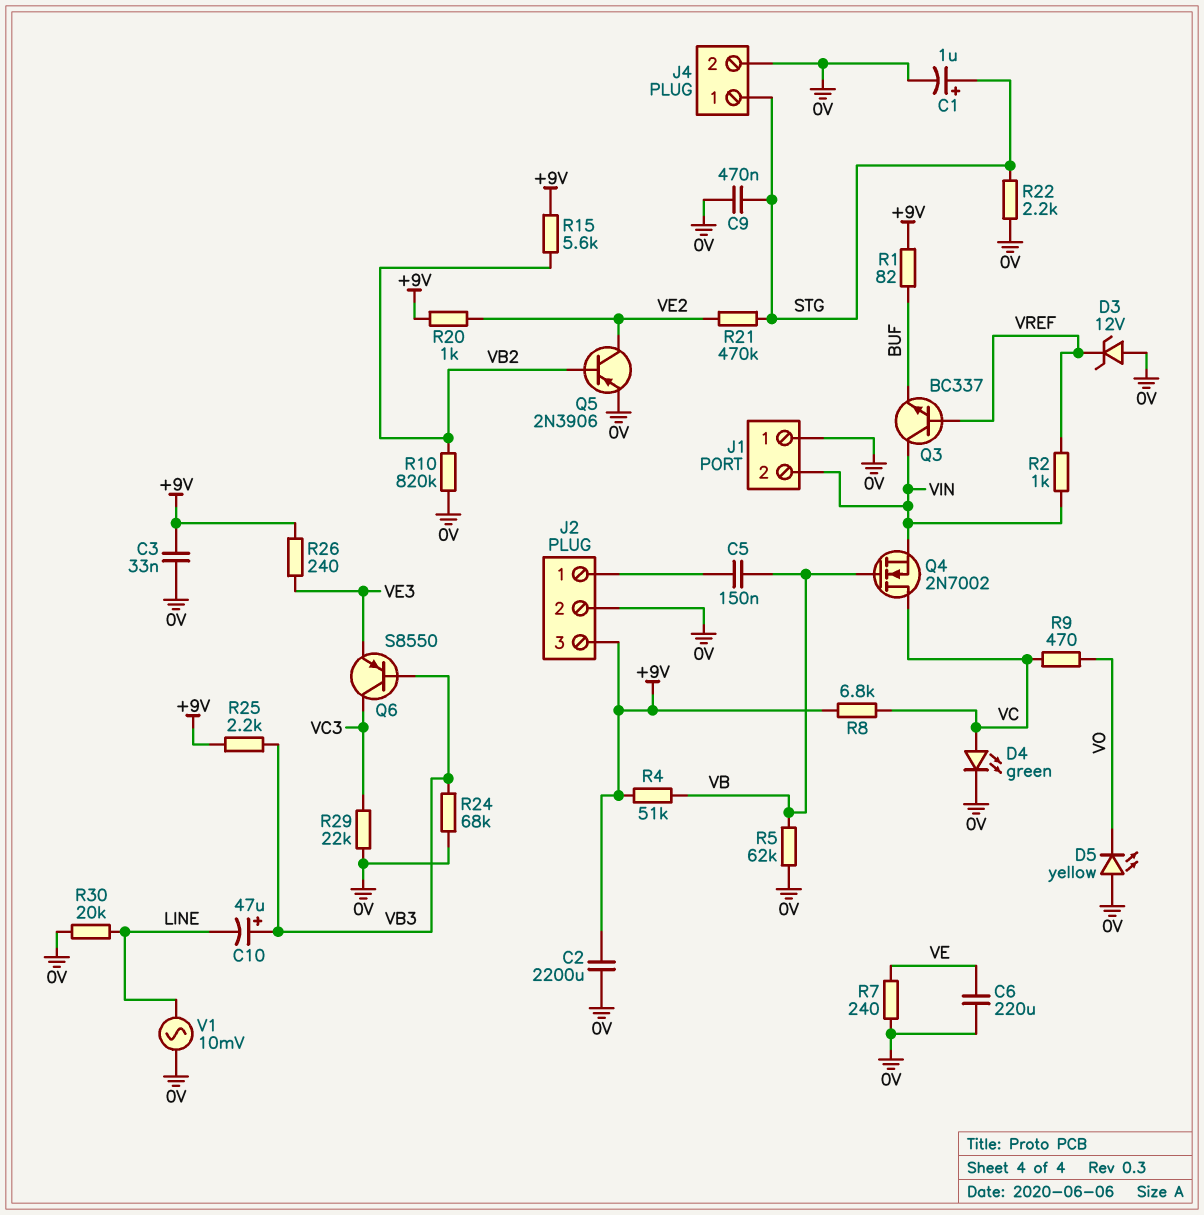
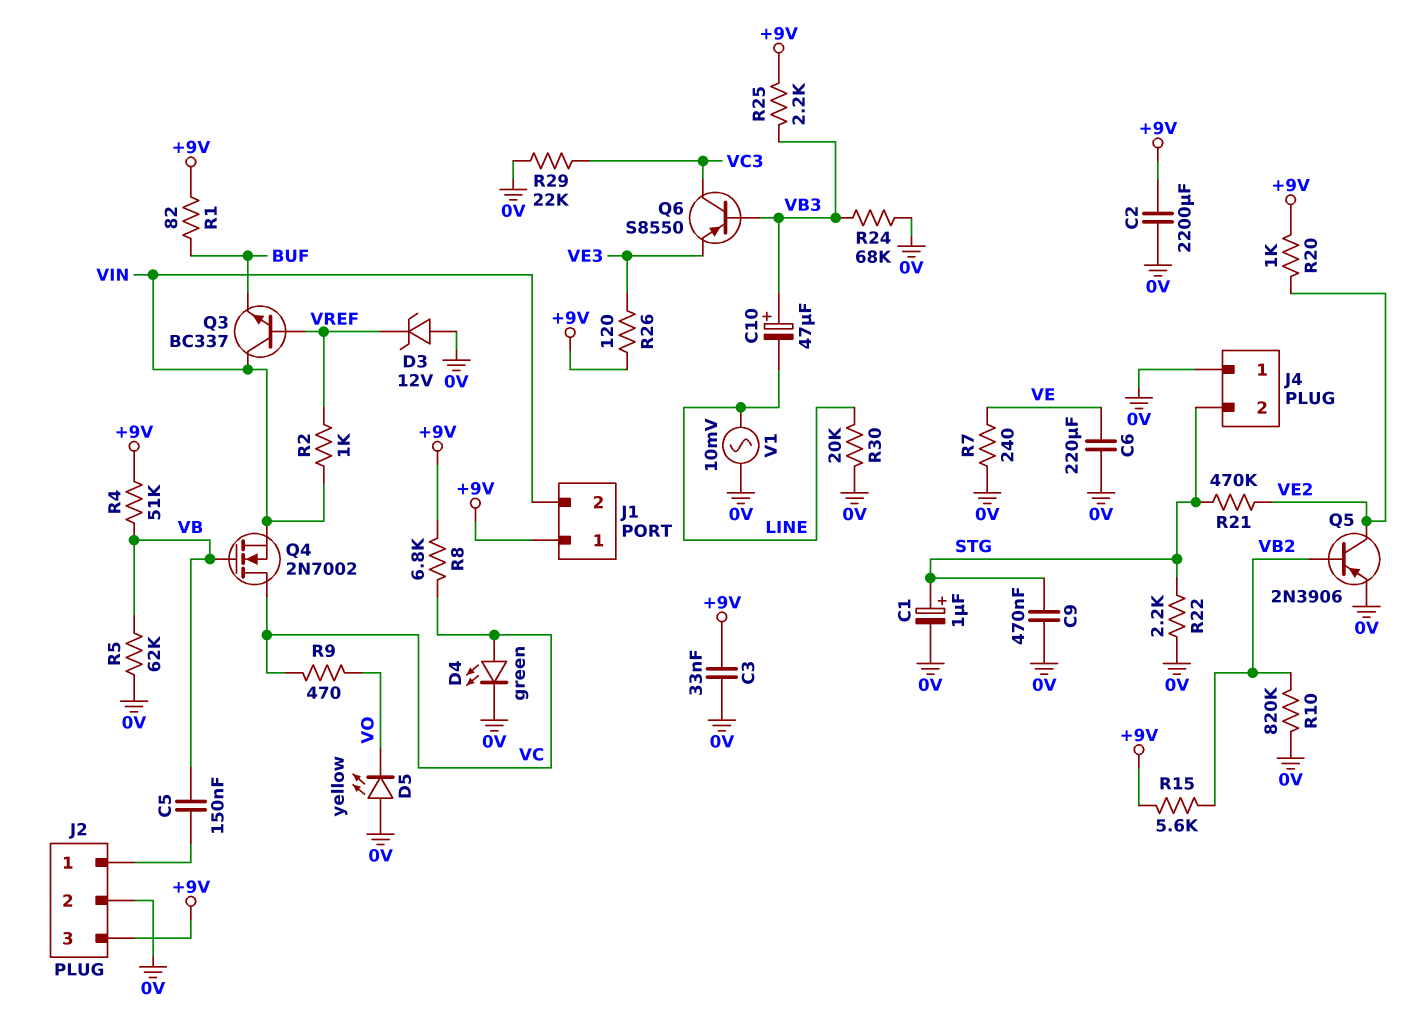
J1 pin 1: 0V -> +9V
J4 pin 1: STG -> 0V
J4 pin 2: 0V -> STG
R26: 240 (+9V, VE3) -> 120 (+9V, VE3)

